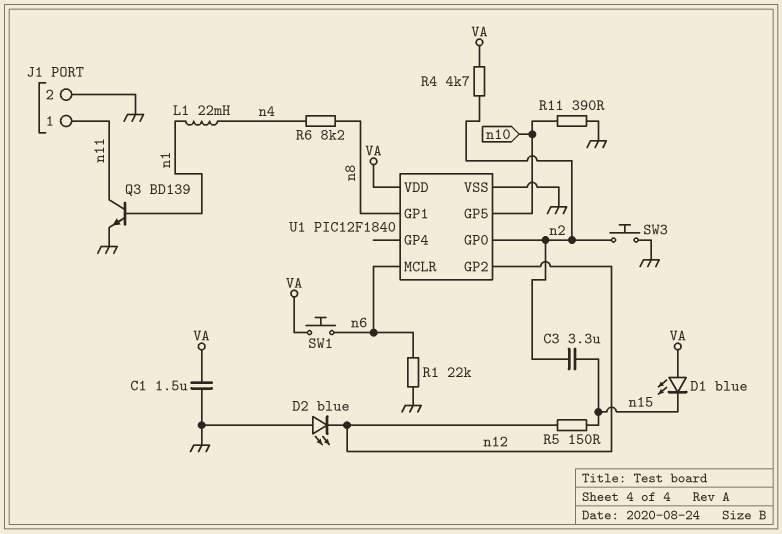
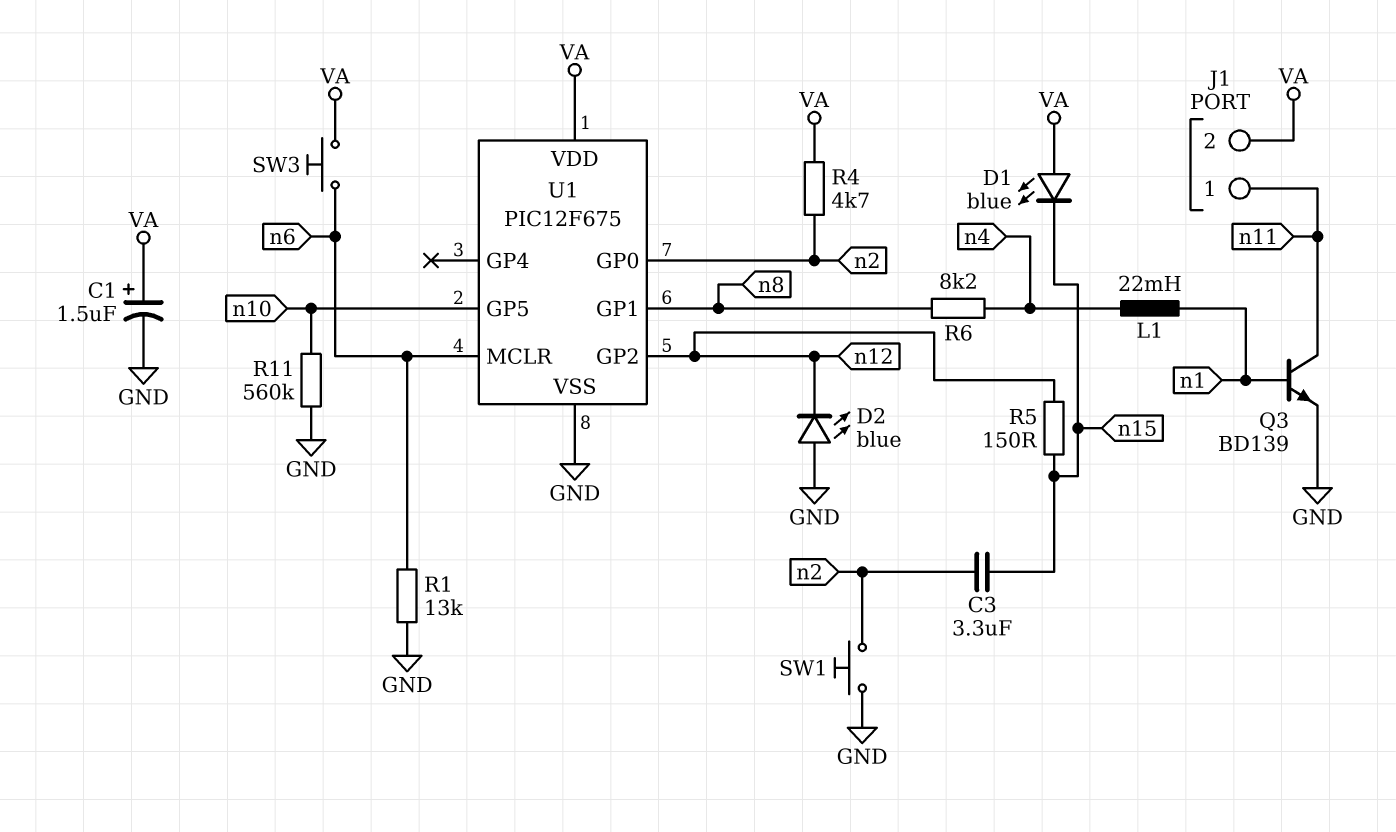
C1: 1.5uF (GND, VA) -> 1.5uF (plus VA, minus GND)
J1 pin 2: GND -> VA
R1: 22k (GND, n6) -> 13k (GND, n6)
R11: 390 (GND, n10) -> 560k (GND, n10)
SW1: button (VA, n6) -> button (GND, n2)
SW3: button (GND, n2) -> button (VA, n6)
U1: PIC12F1840 -> PIC12F675

